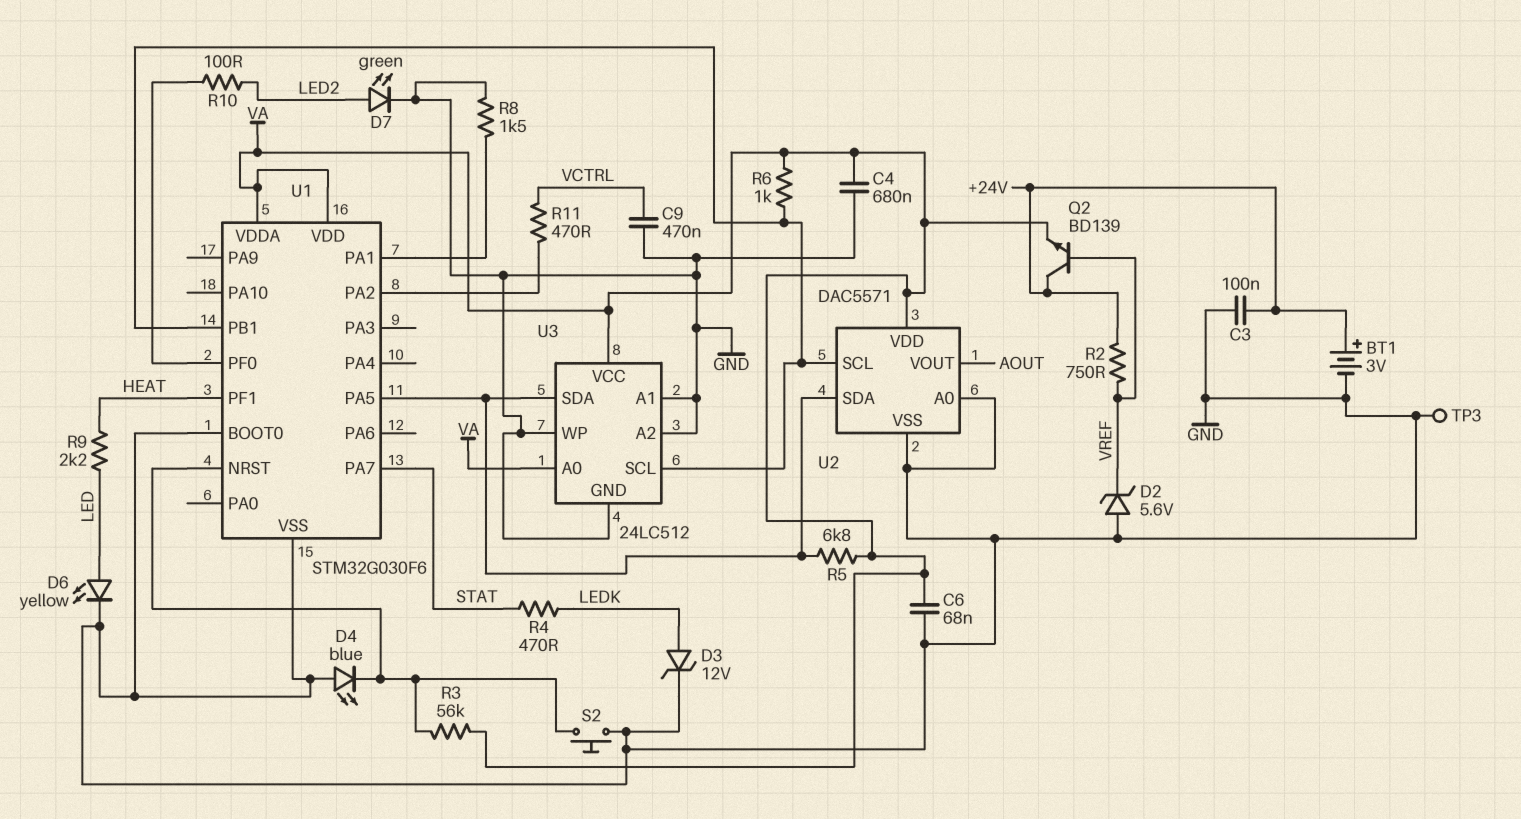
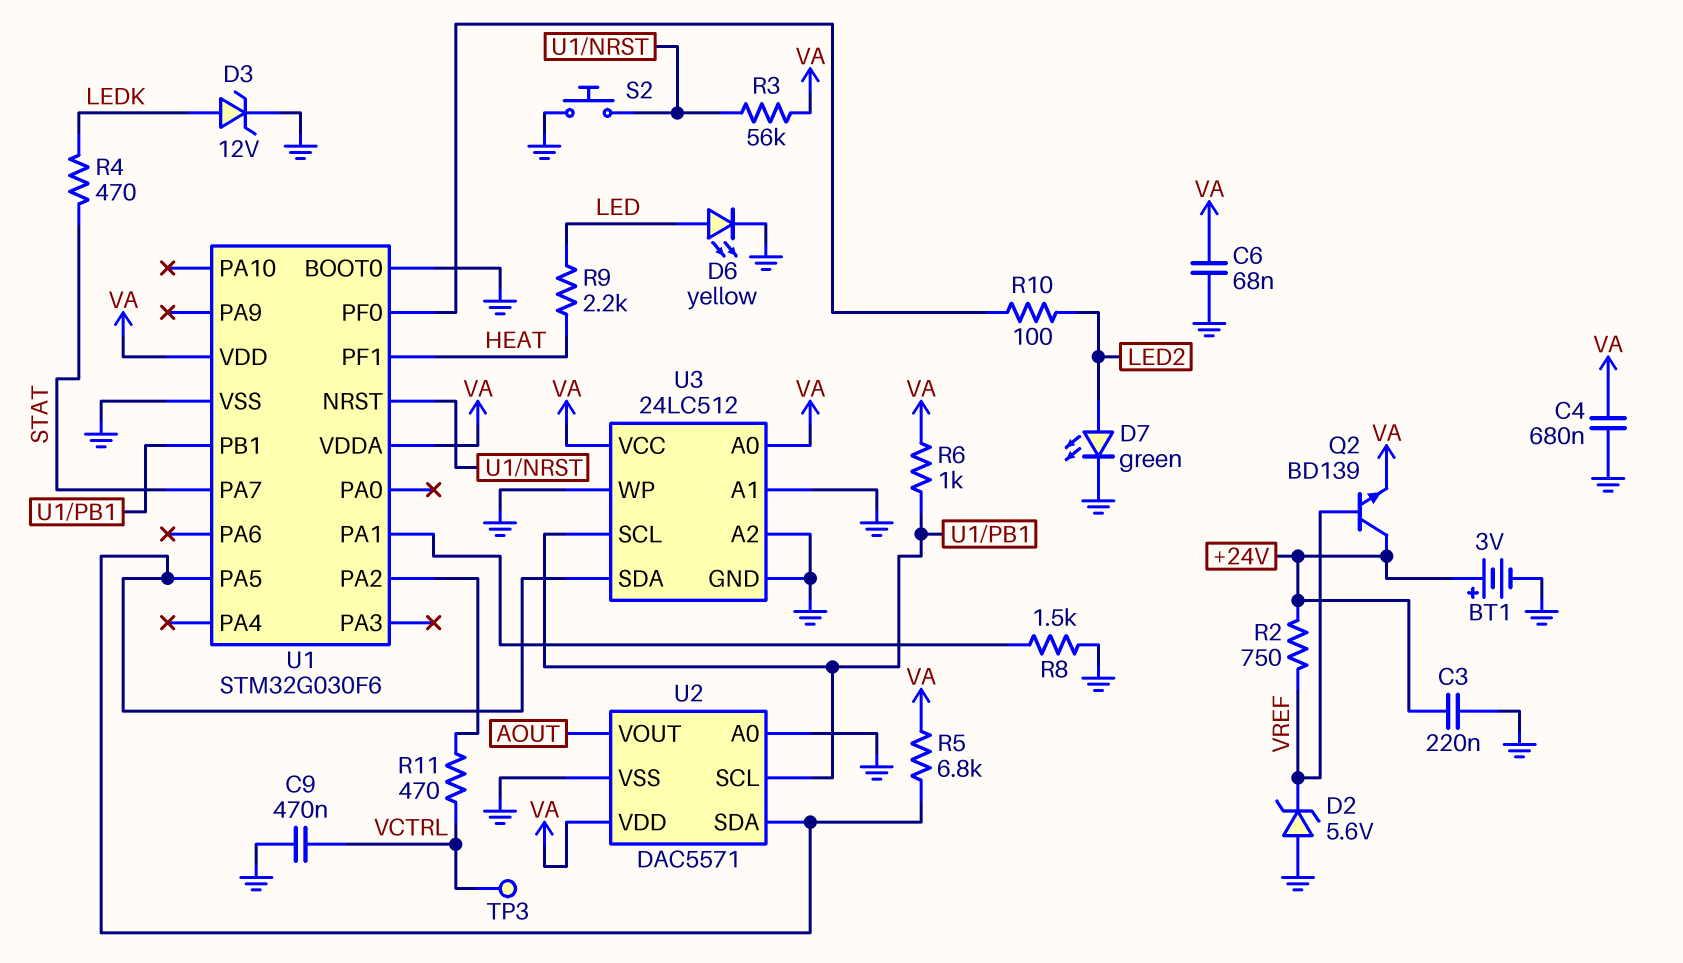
C3: 100nF (+24V, GND) -> 220nF (+24V, GND)
D4: LED blue (A GND, K U1/NRST) -> none
TP3: test point (GND) -> test point (VCTRL)

